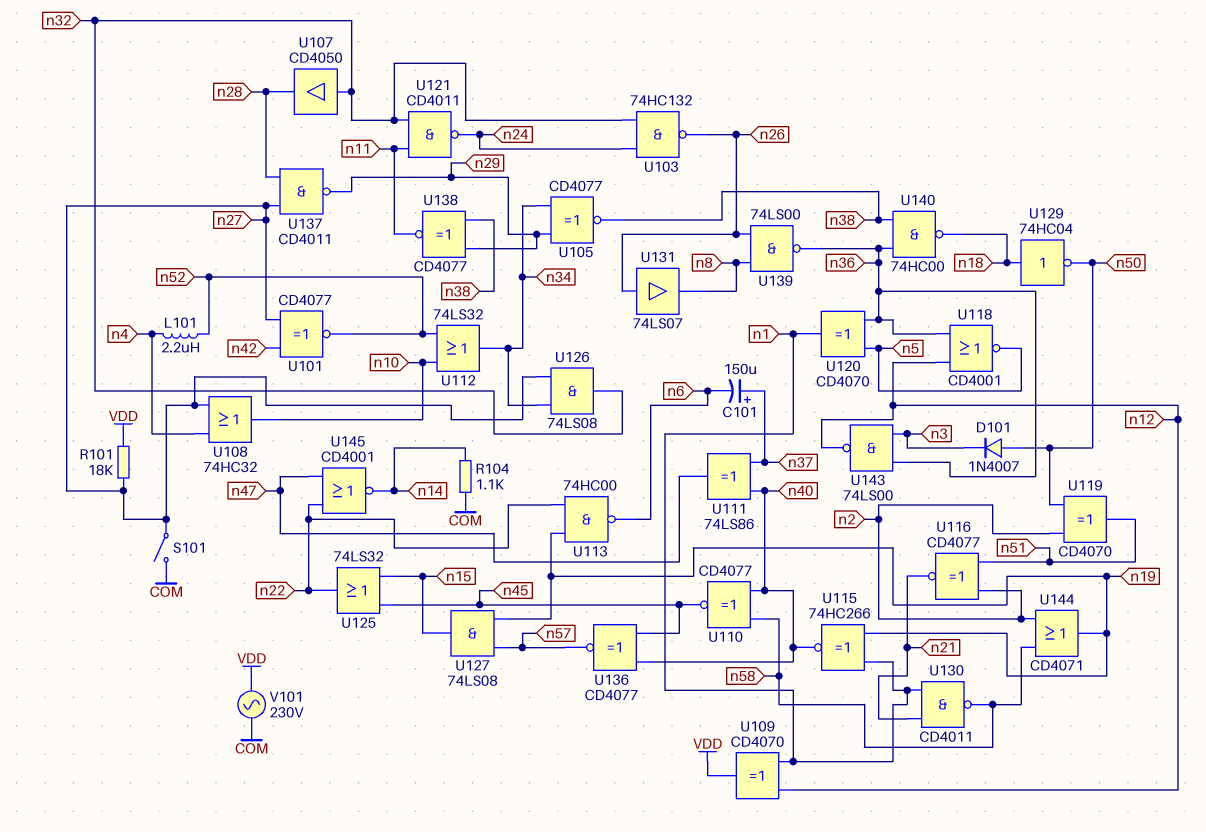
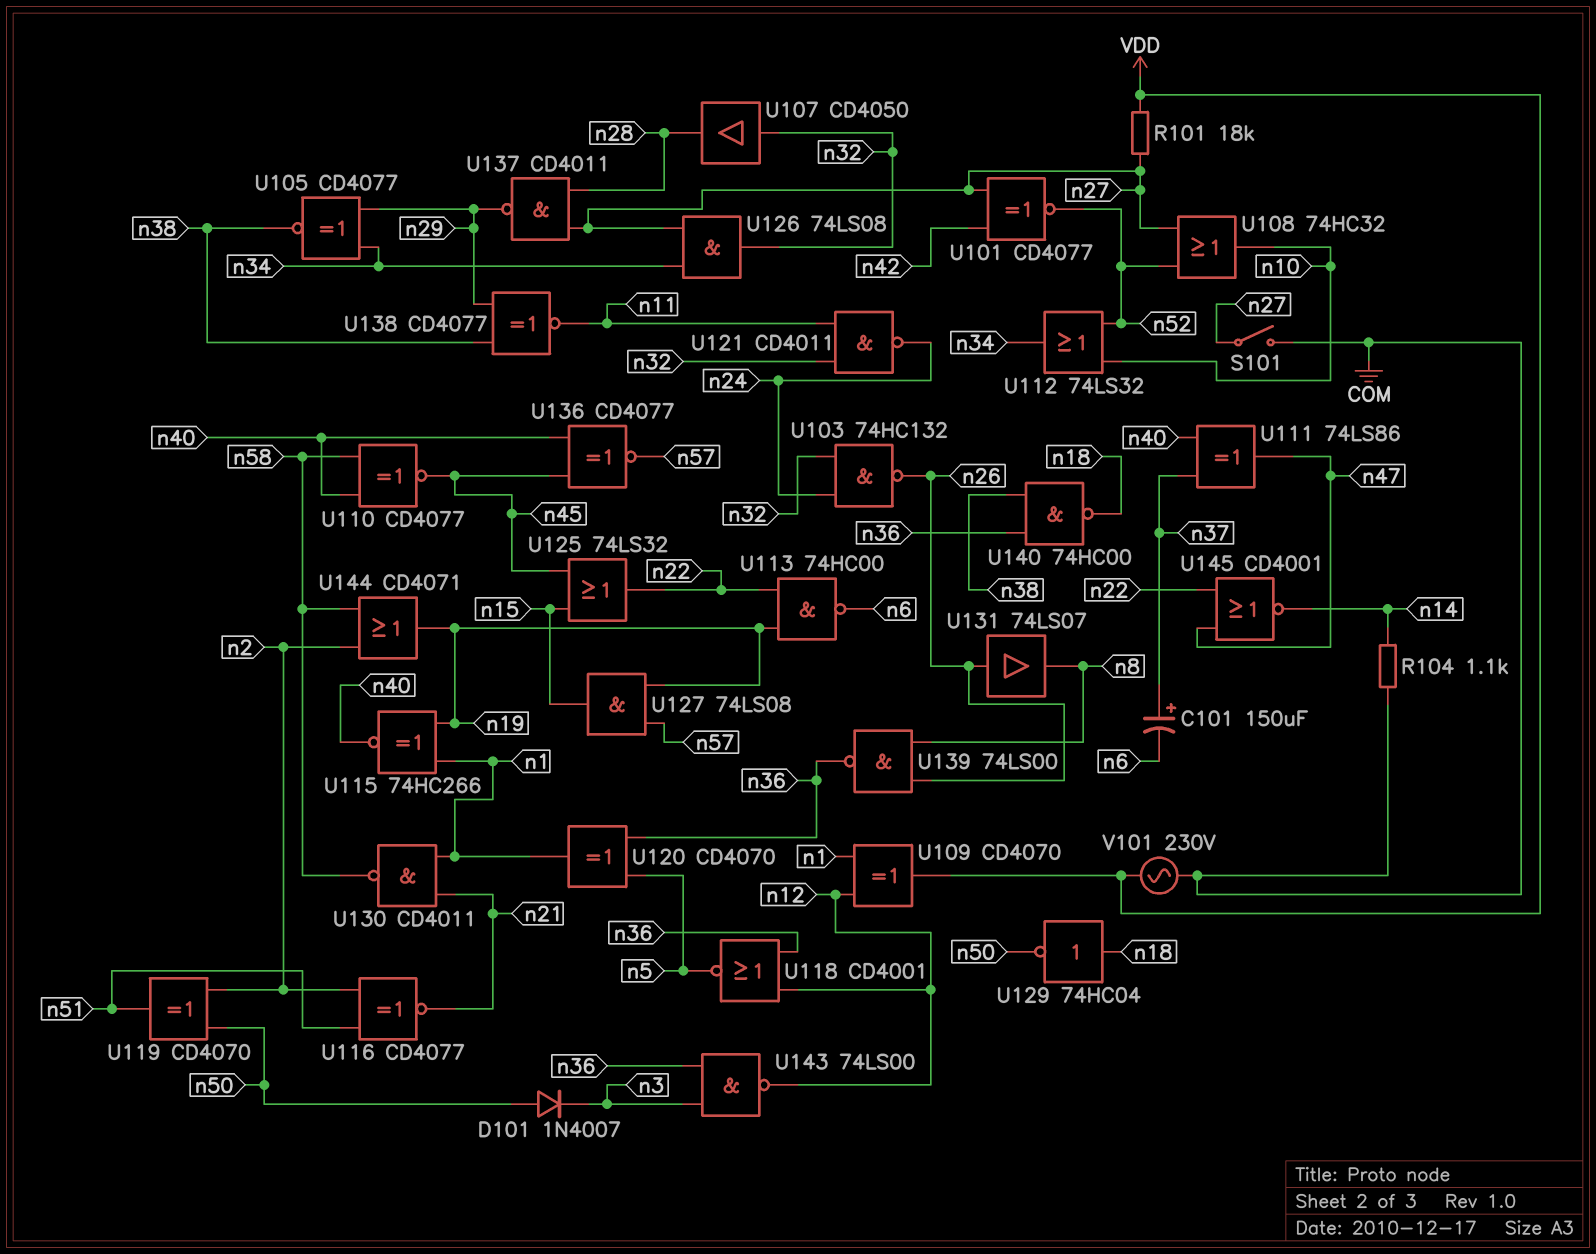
L101: 2.2uH (n4, n52) -> none
U108: OR 74HC32 (in n4, in n27, out n10) -> OR 74HC32 (in n27, in n52, out n10)

